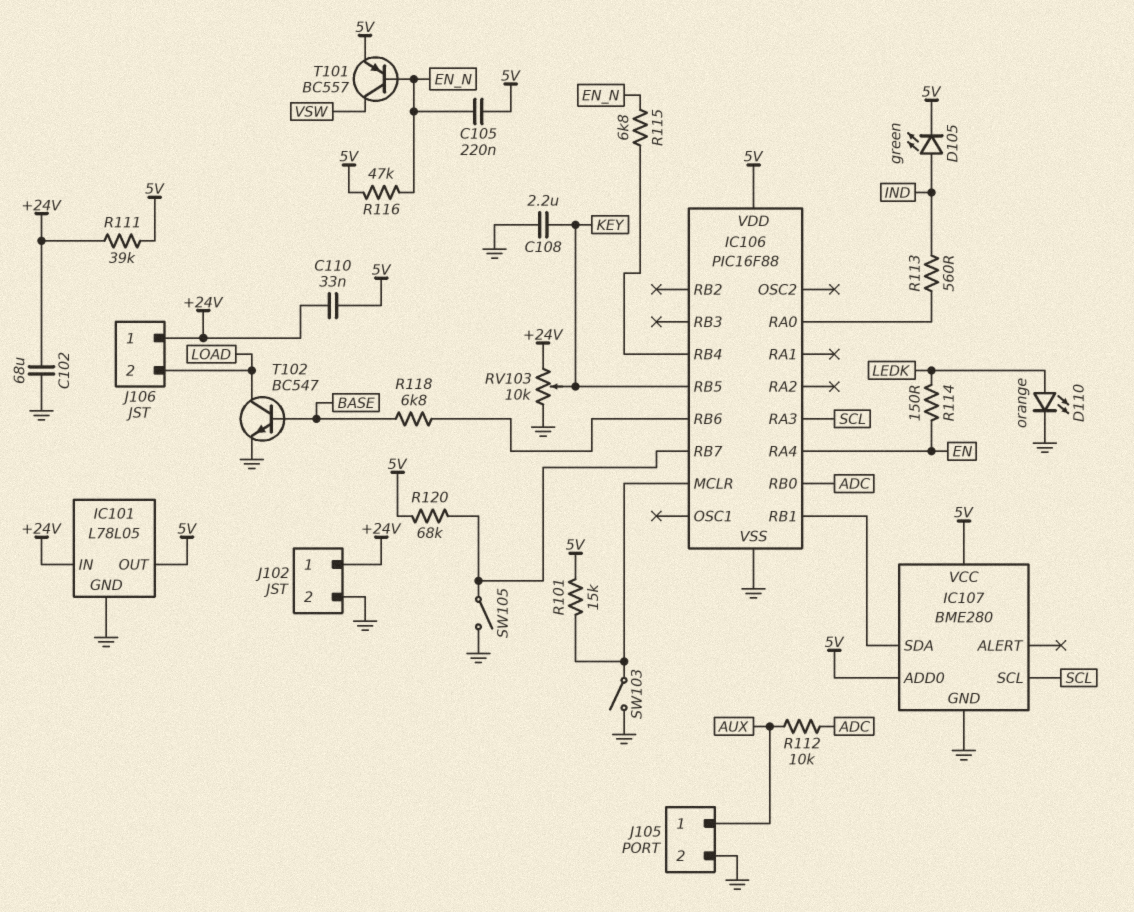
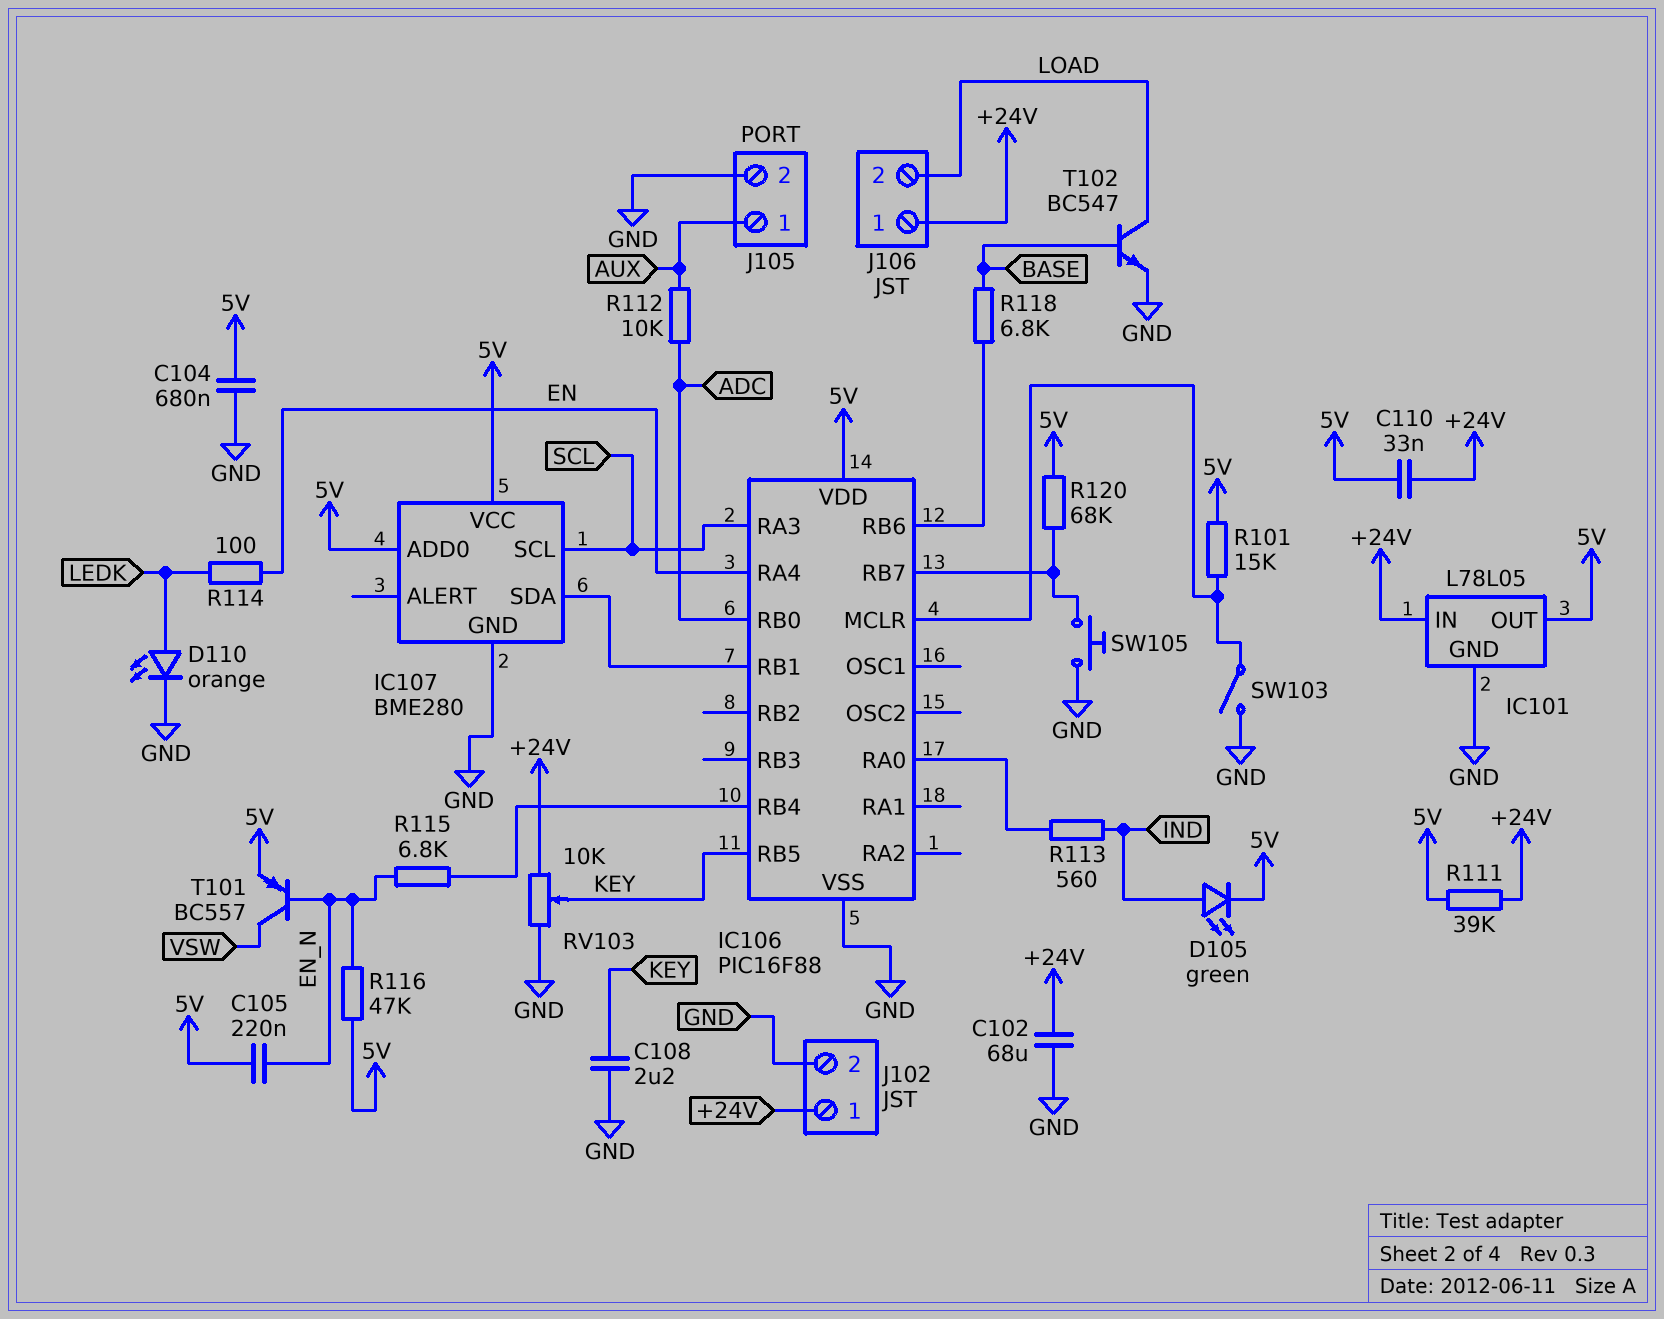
C104: none -> 680nF (5V, GND)
R114: 150 (EN, LEDK) -> 100 (EN, LEDK)
SW105: switch (GND, IC106/RB7) -> button (GND, IC106/RB7)

